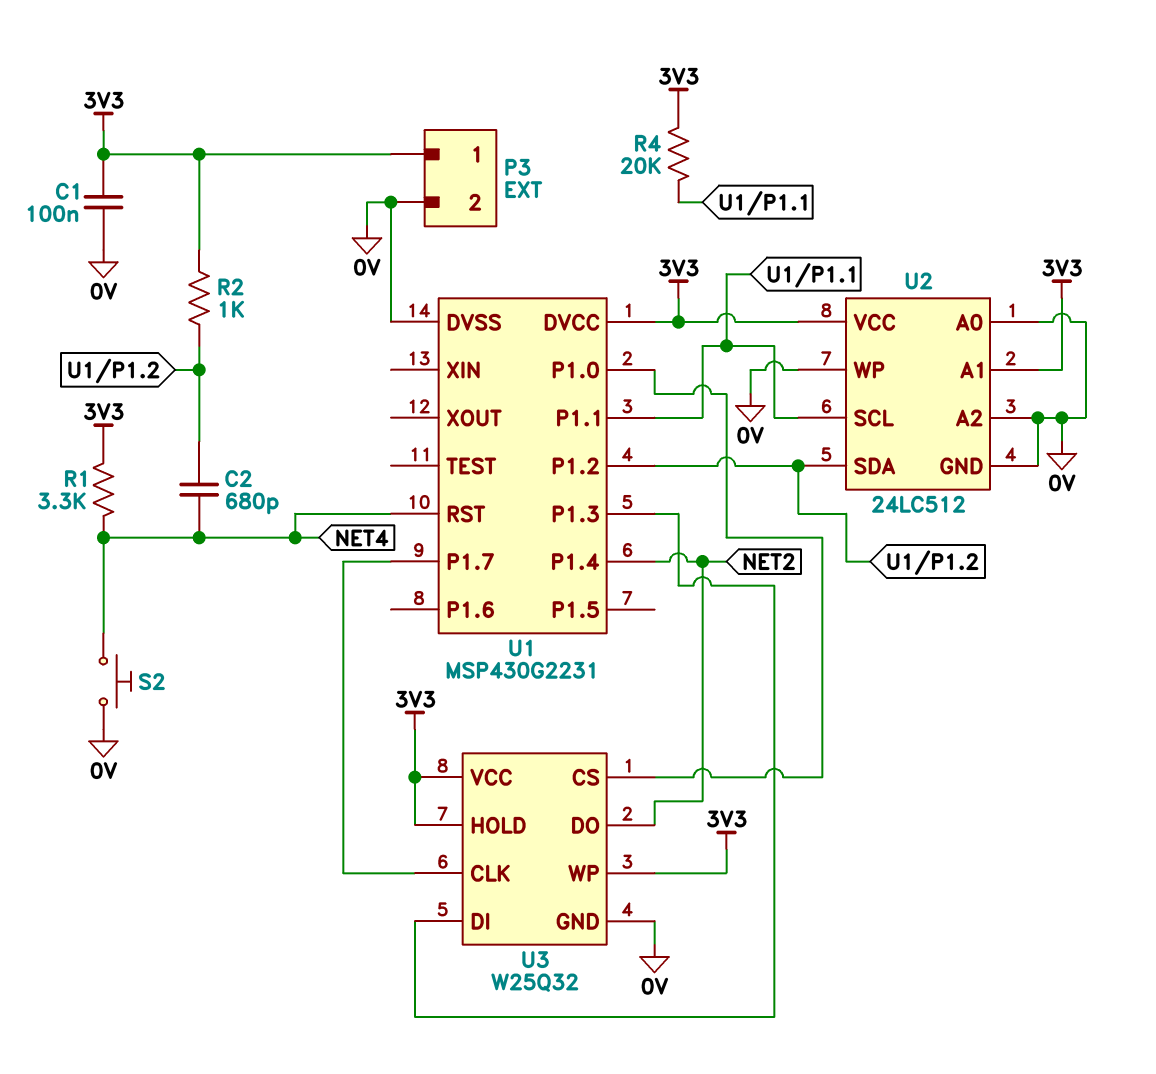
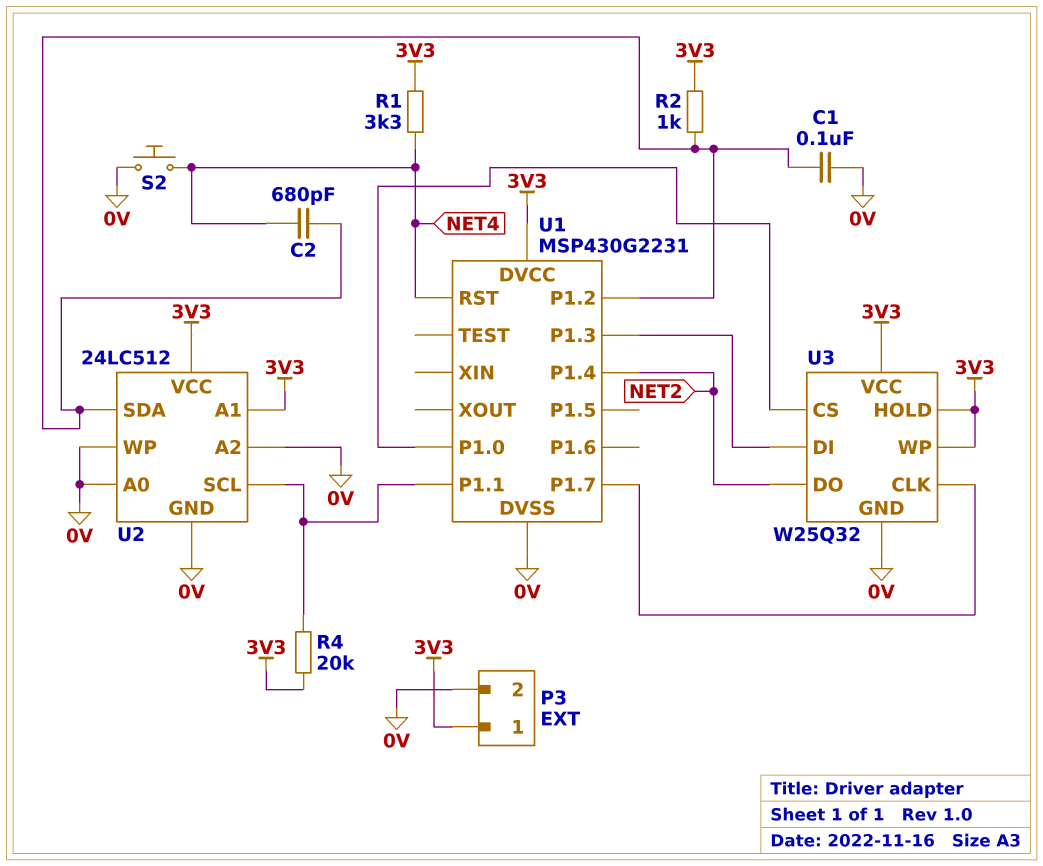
C1: 100nF (0V, 3V3) -> 100nF (0V, U1/P1.2)

